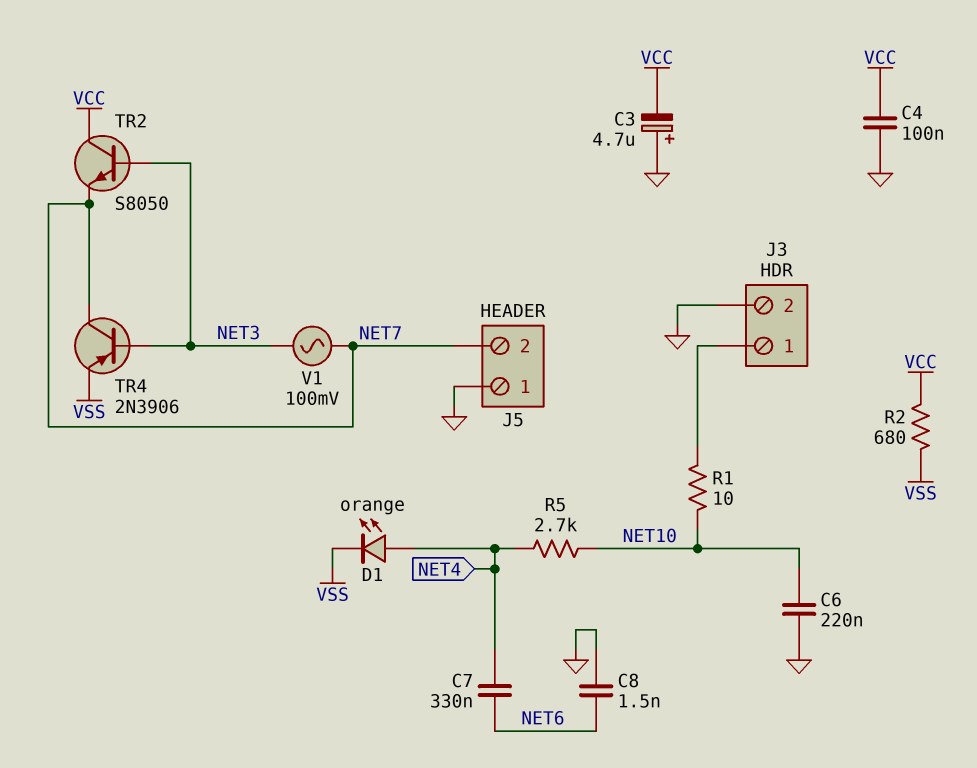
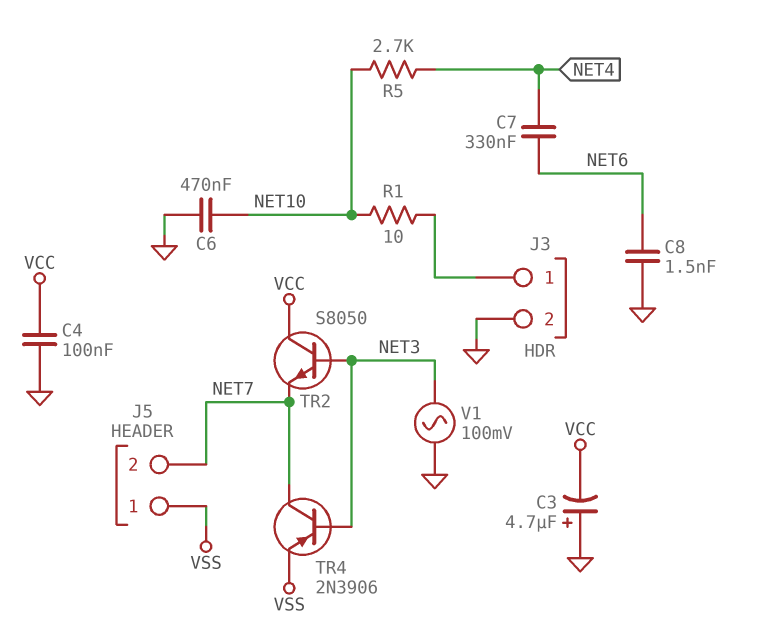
C6: 220nF (GND, NET10) -> 470nF (GND, NET10)
D1: LED orange (A NET4, K VSS) -> none
J5 pin 1: GND -> VSS
R2: 680 (VCC, VSS) -> none
V1: AC 100mV (NET3, NET7) -> AC 100mV (GND, NET3)

